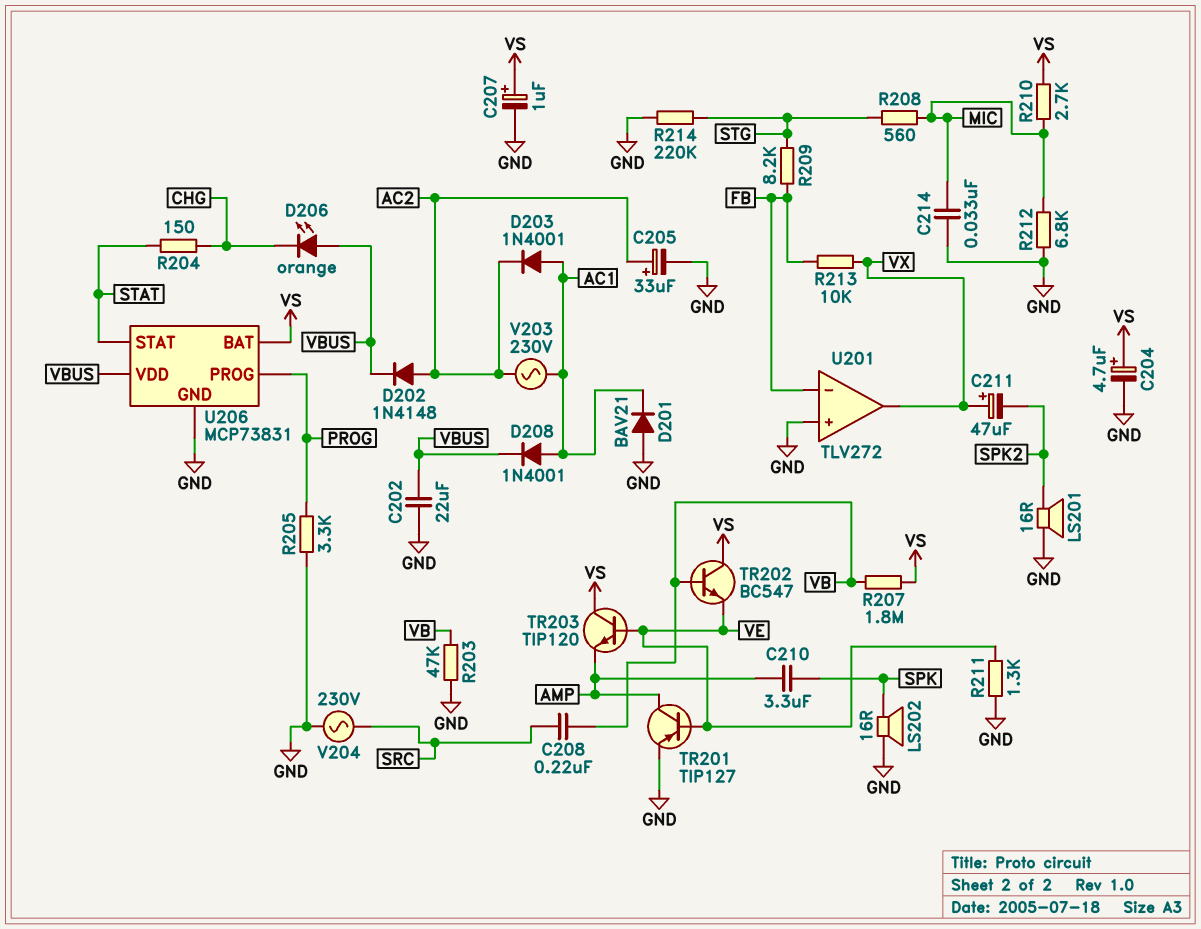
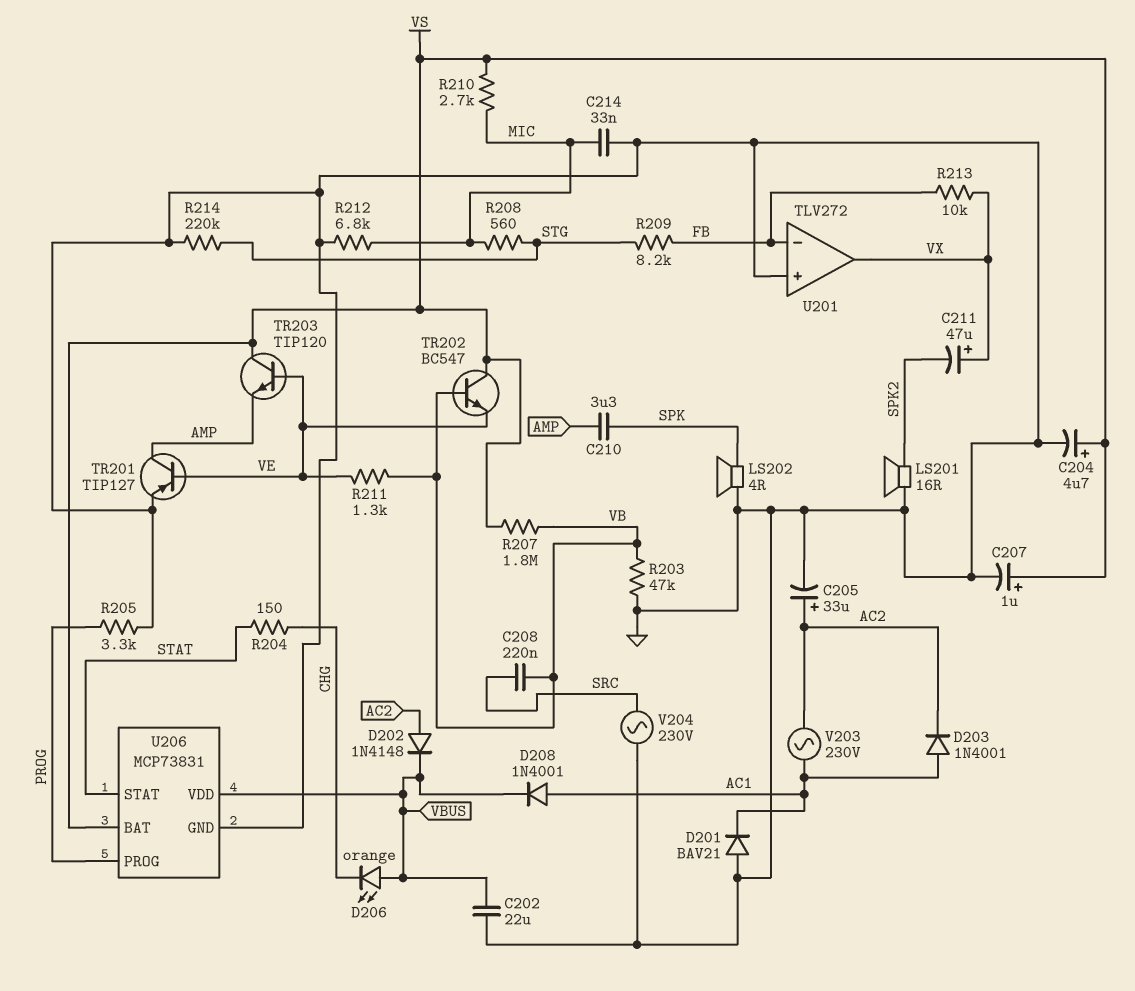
LS202: speaker 16R (GND, SPK) -> speaker 4R (GND, SPK)
R211: 1.3k (GND, VE) -> 1.3k (VB, VE)

